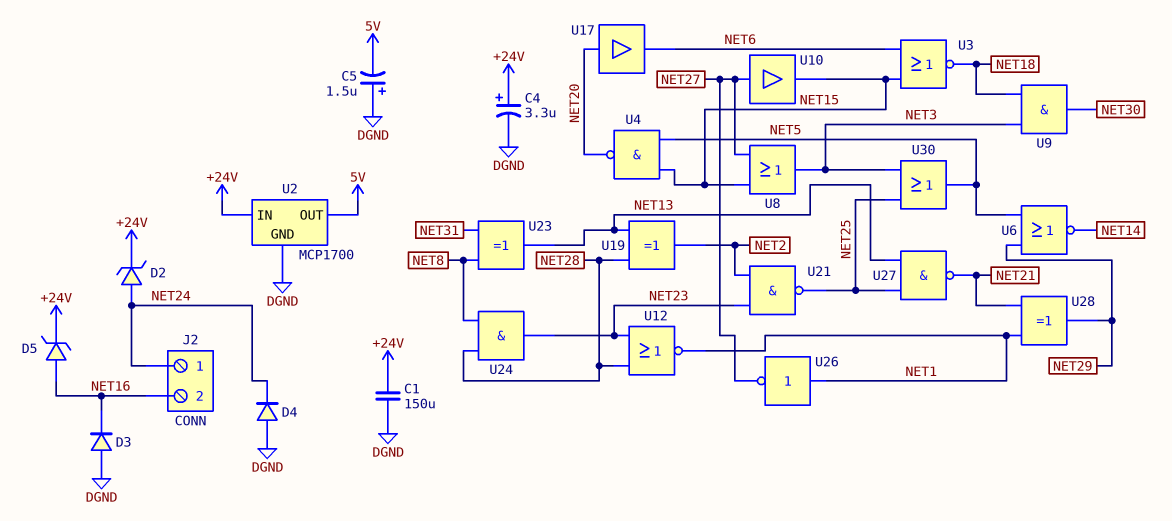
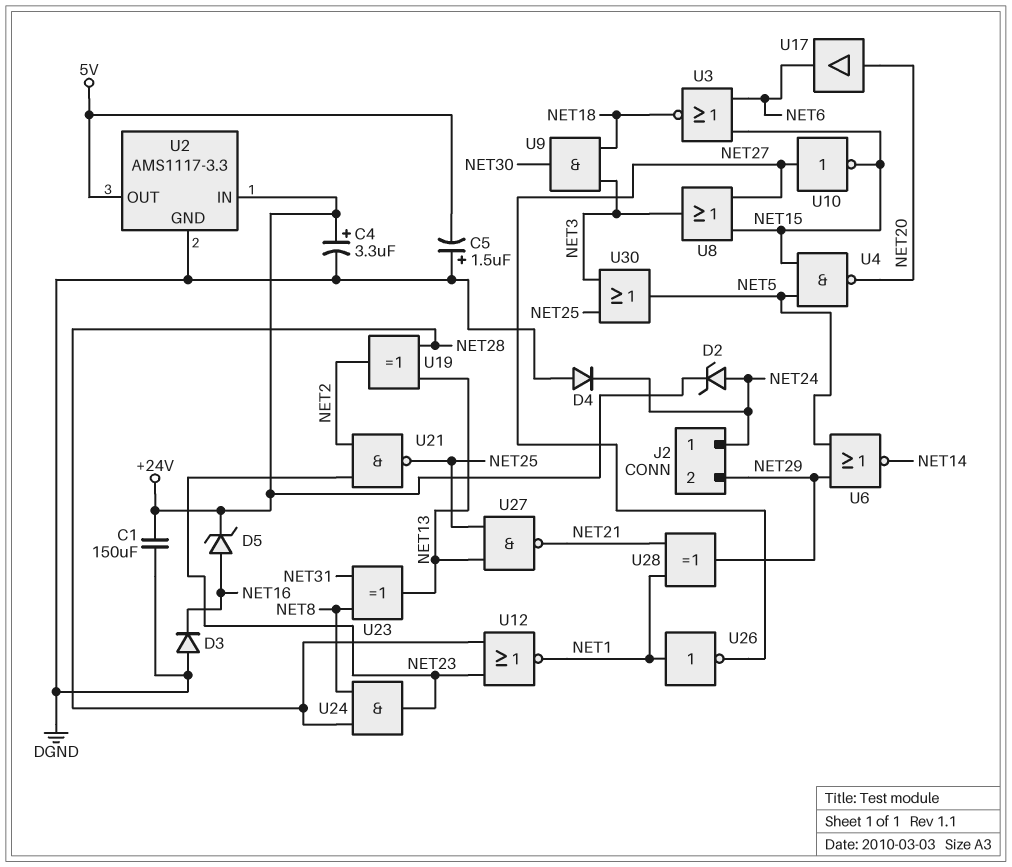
J2 pin 2: NET16 -> NET29
U2: MCP1700 -> AMS1117-3.3
U10: buffer (in NET27, out NET15) -> NOT (in NET27, out NET15)

